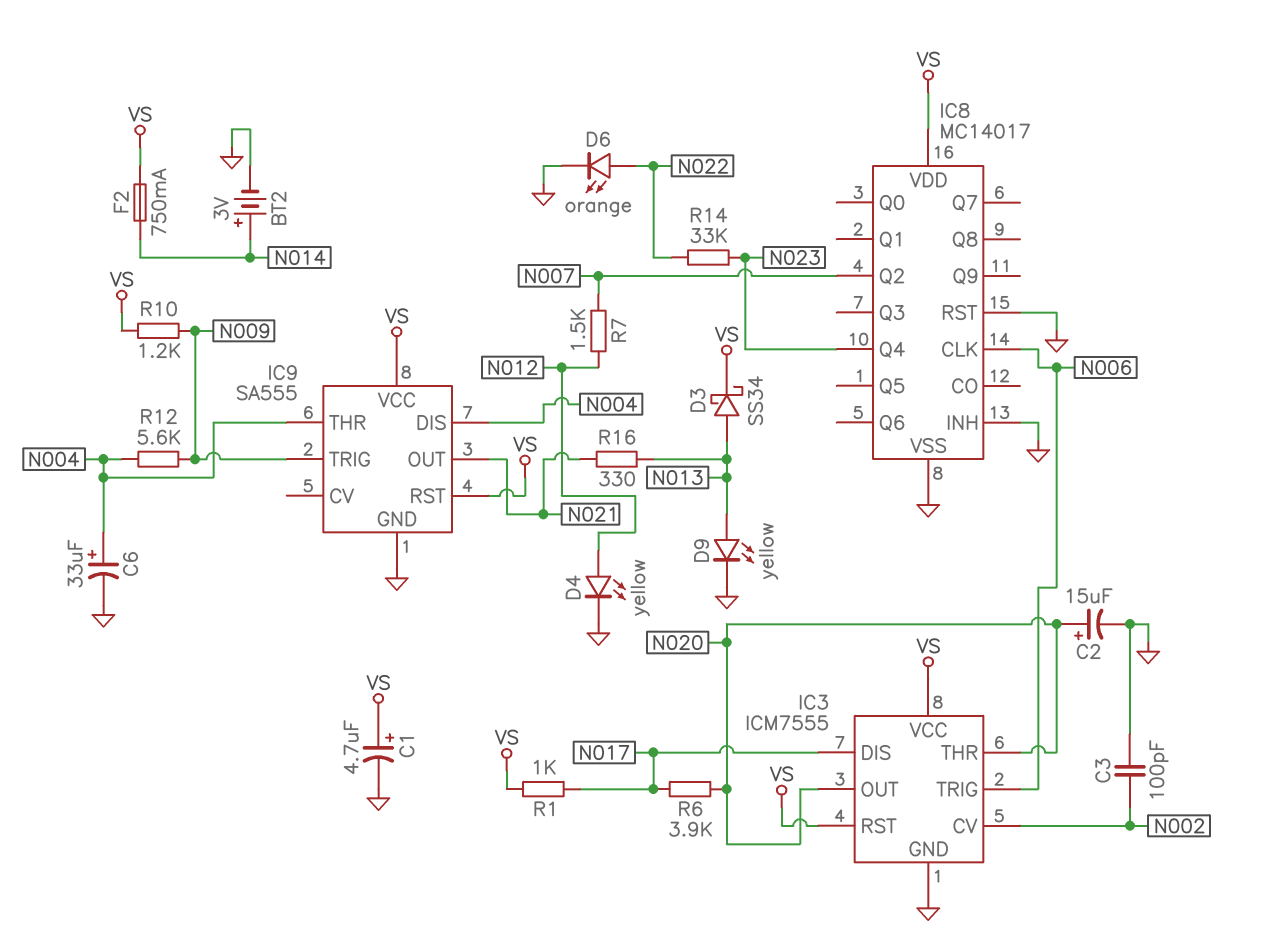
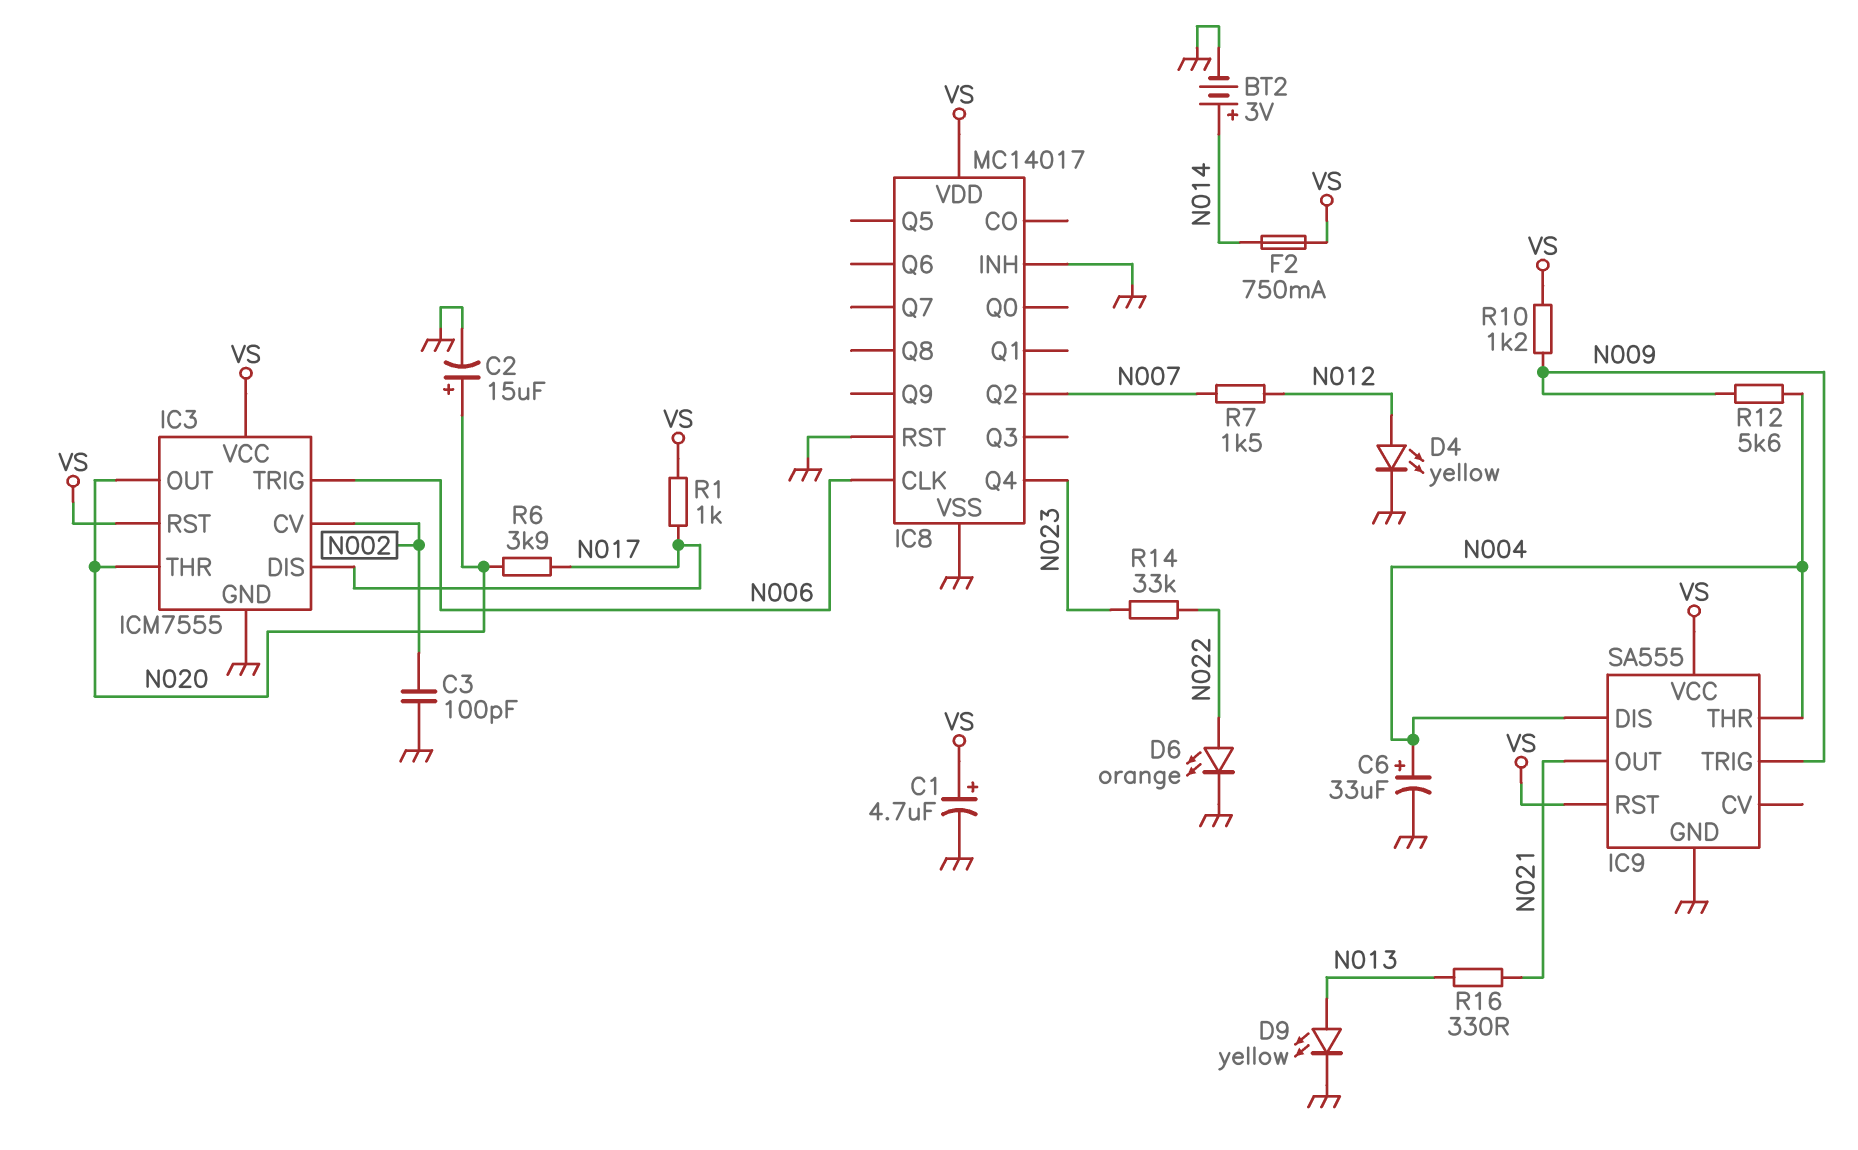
D3: schottky SS34 (A N013, K VS) -> none

